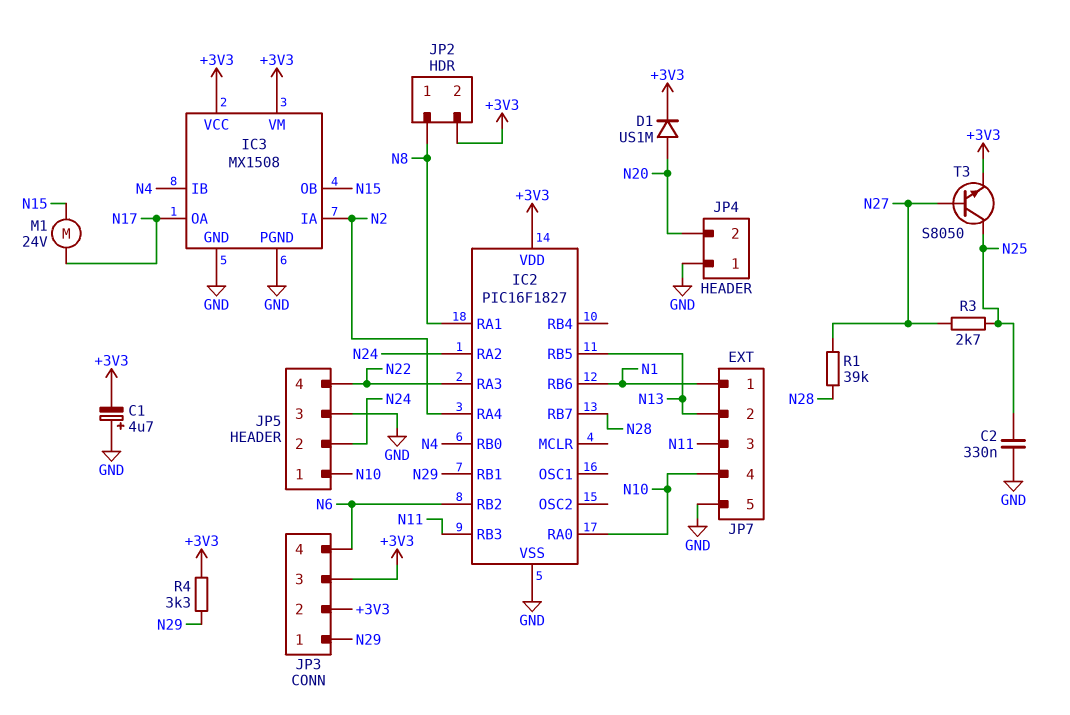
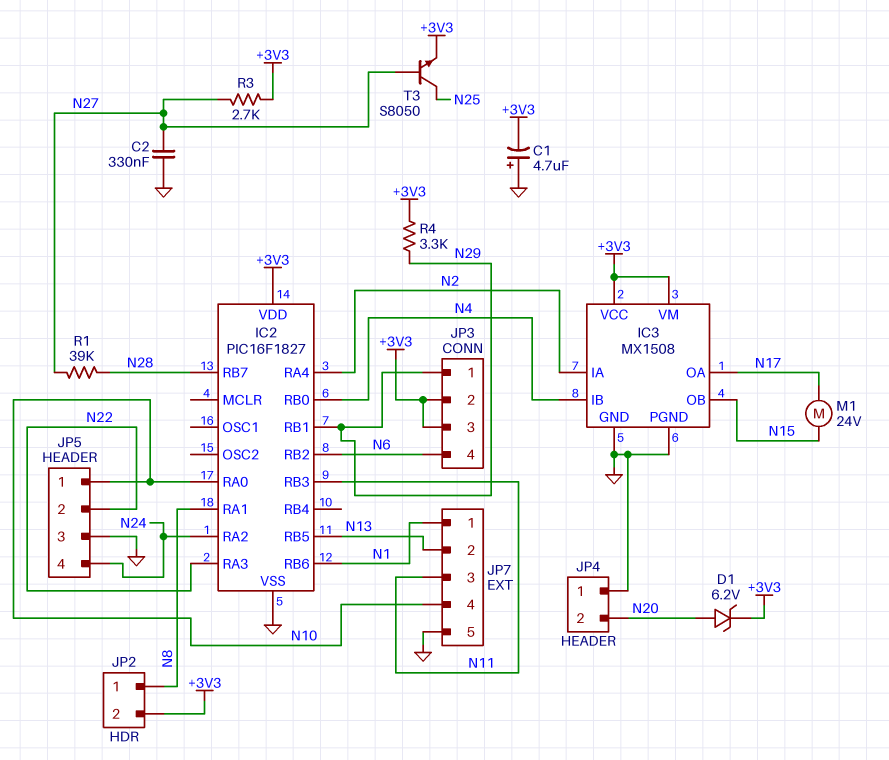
C2: 330nF (GND, N25) -> 330nF (GND, N27)
D1: diode US1M (A N20, K +3V3) -> zener 6.2V (A N20, K +3V3)
JP5 pin 2: N24 -> N22
JP5 pin 4: N22 -> N24
R3: 2.7k (N25, N27) -> 2.7k (+3V3, N27)

